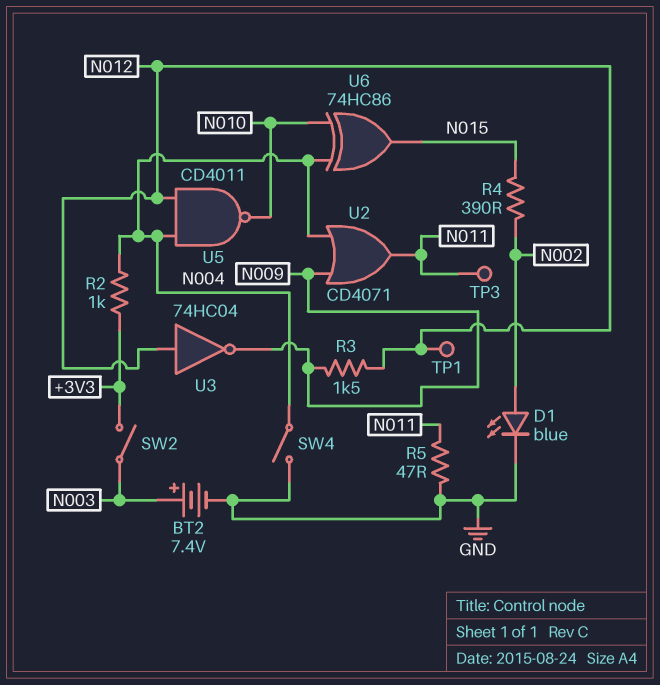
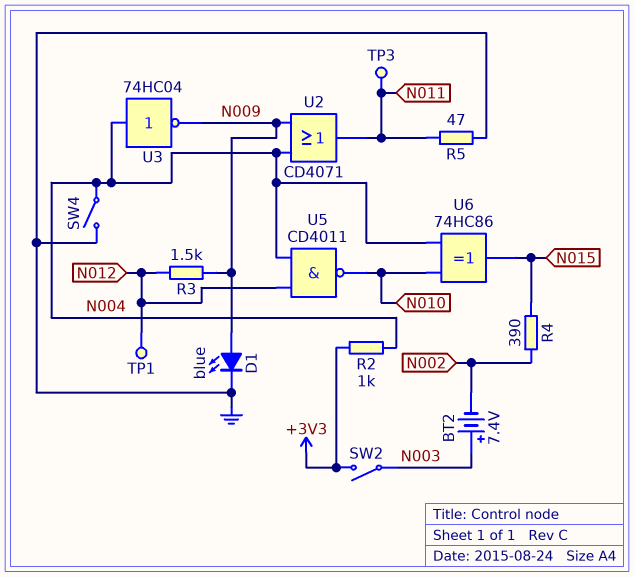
BT2: 7.4V (plus N003, minus GND) -> 7.4V (plus N003, minus N002)
D1: LED blue (A N002, K GND) -> LED blue (A N009, K GND)
U3: NOT 74HC04 (in N012, out N009) -> NOT 74HC04 (in N004, out N009)

